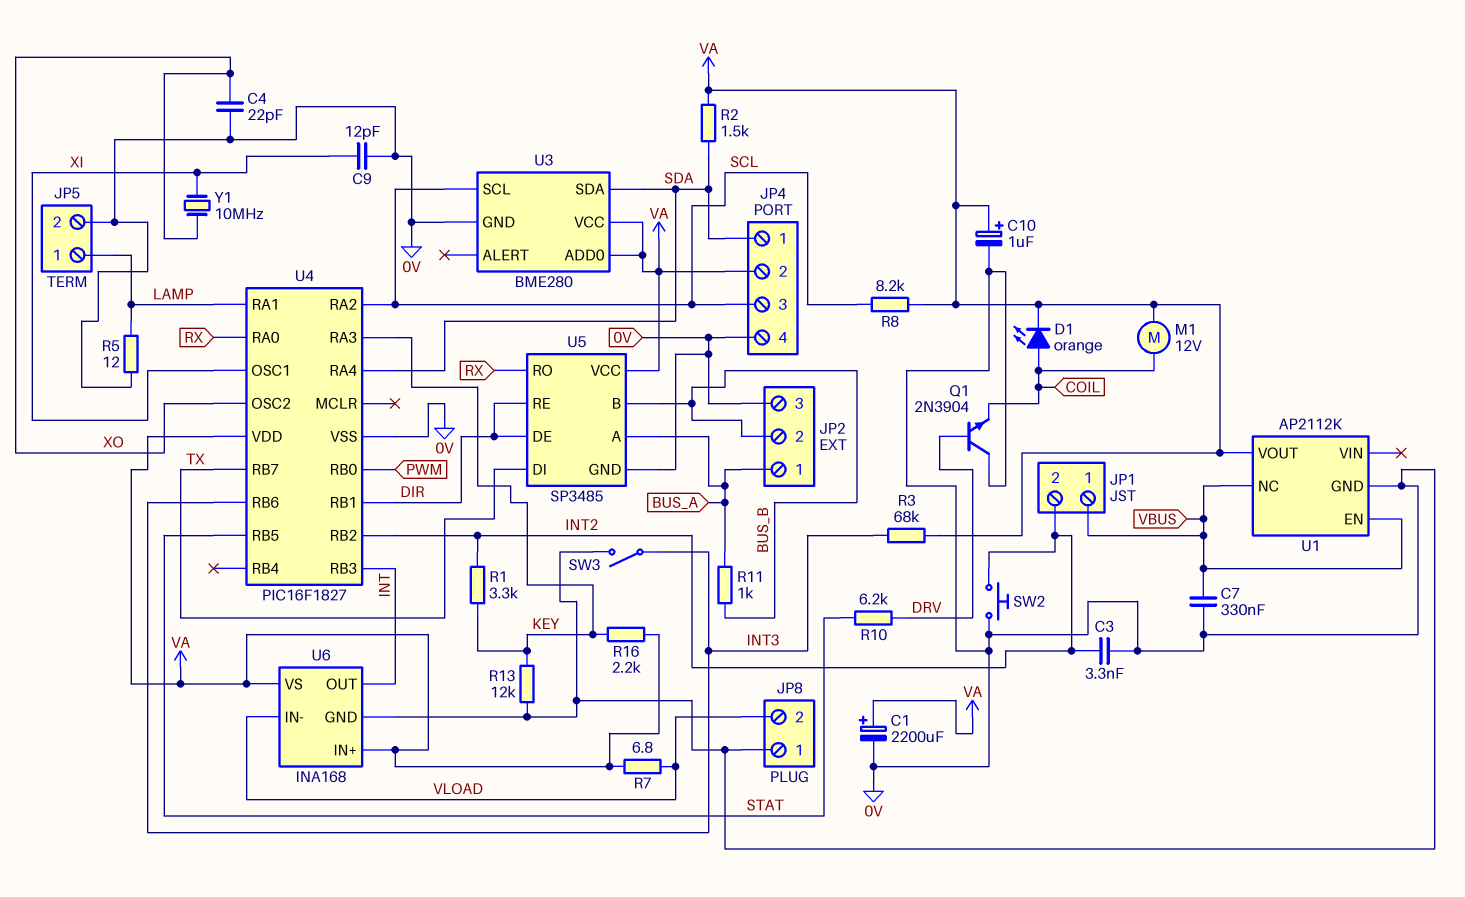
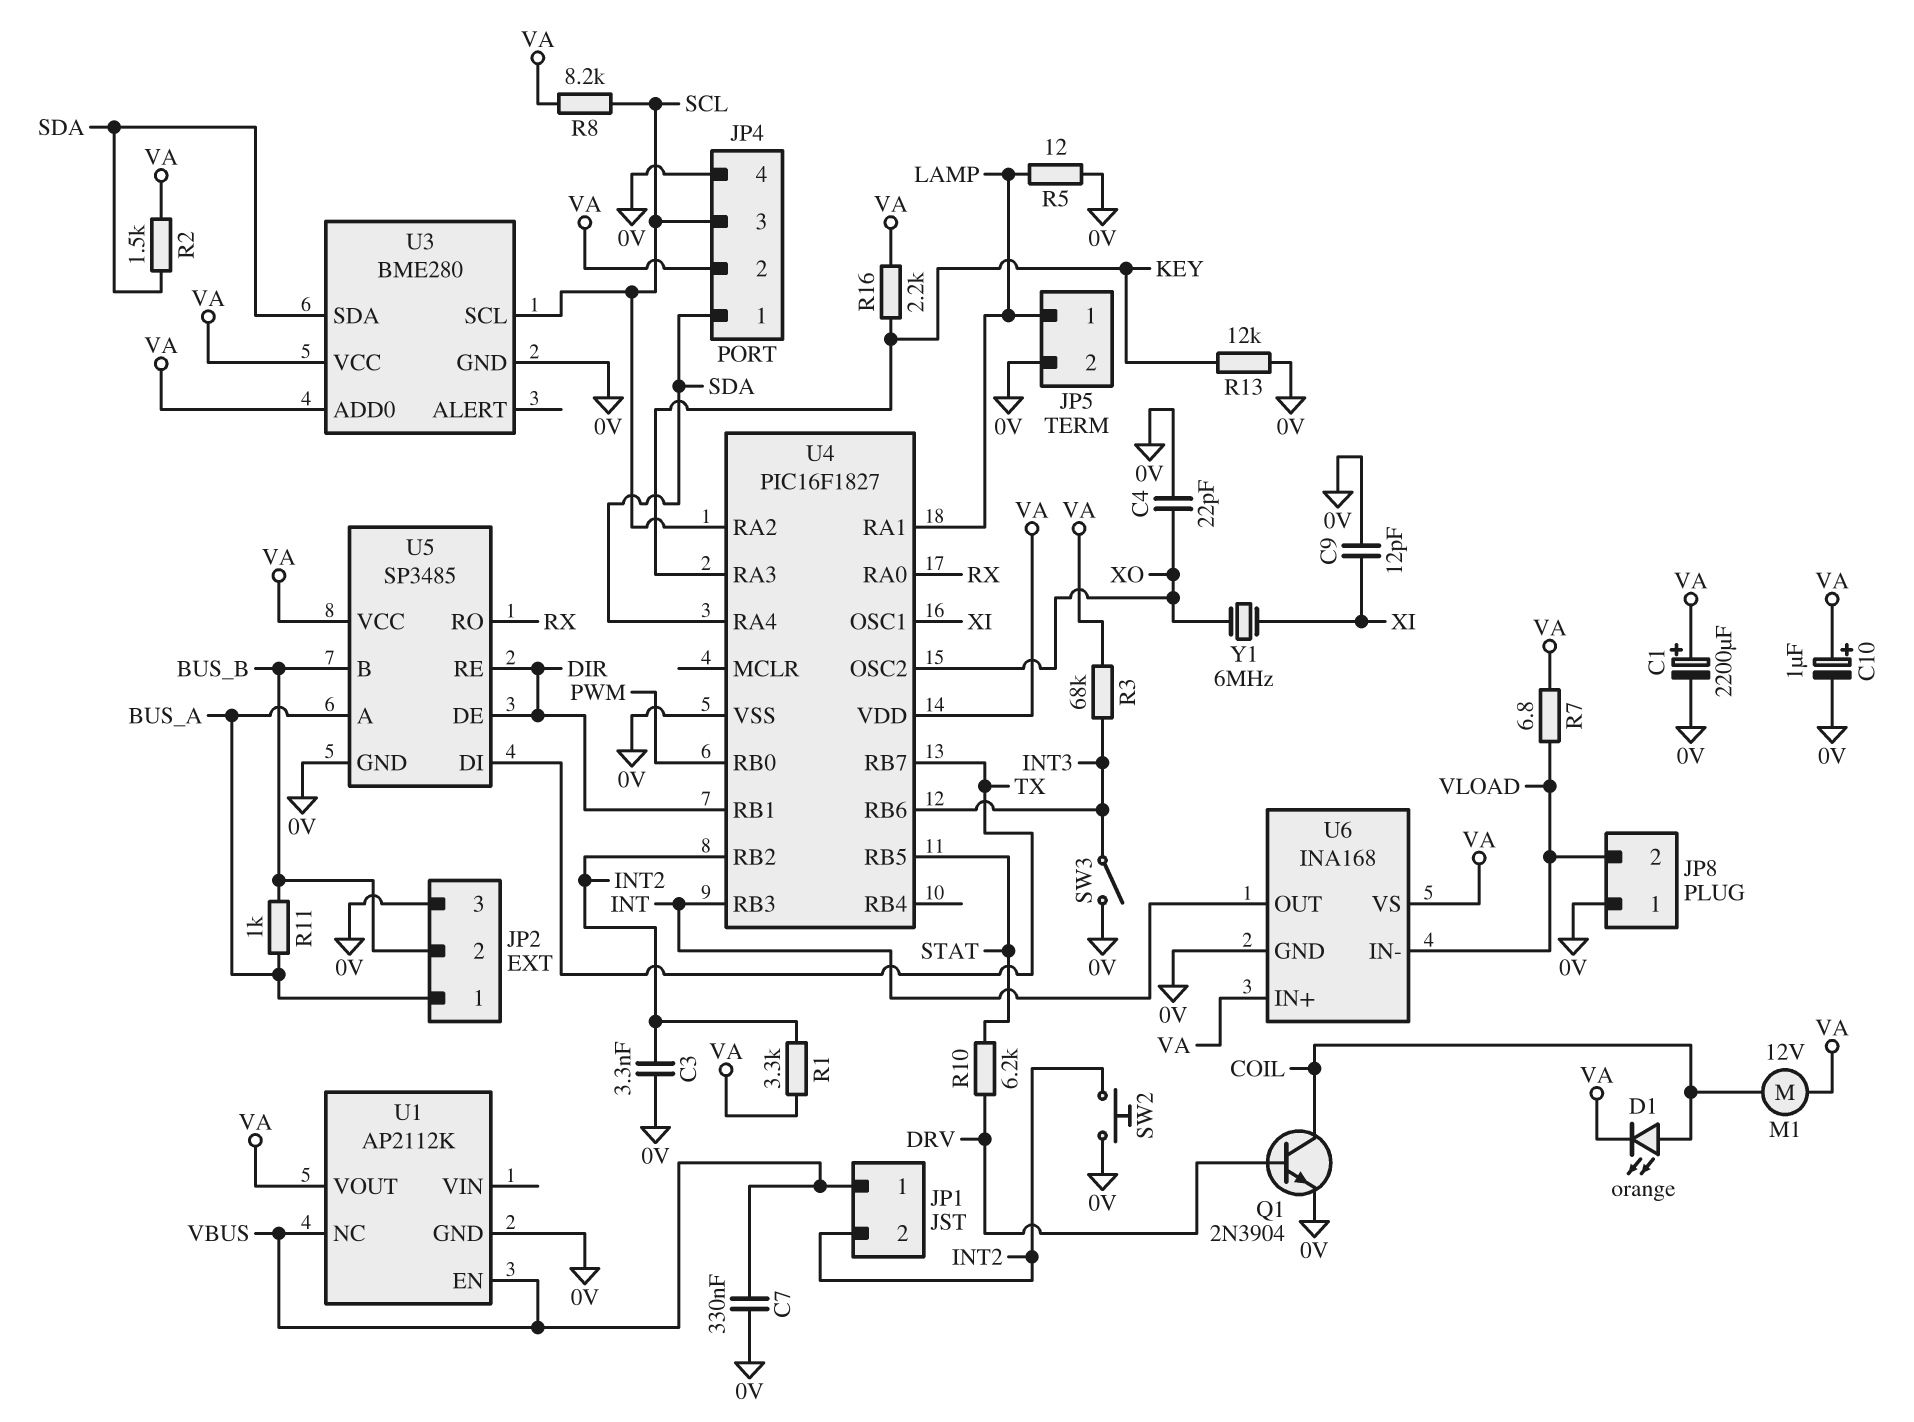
Q1: NPN 2N3904 (B DRV, C 0V, E COIL) -> NPN 2N3904 (B DRV, C COIL, E 0V)
R1: 3.3k (INT2, KEY) -> 3.3k (INT2, VA)
Y1: 10MHz (XI, XO) -> 6MHz (XI, XO)

